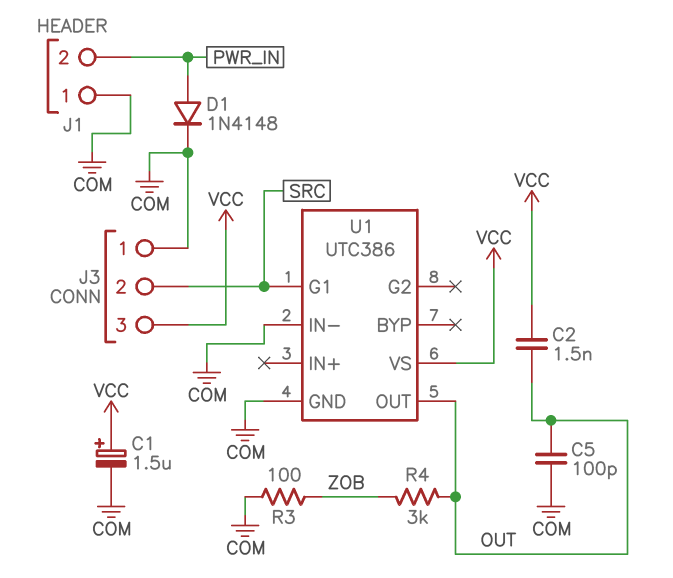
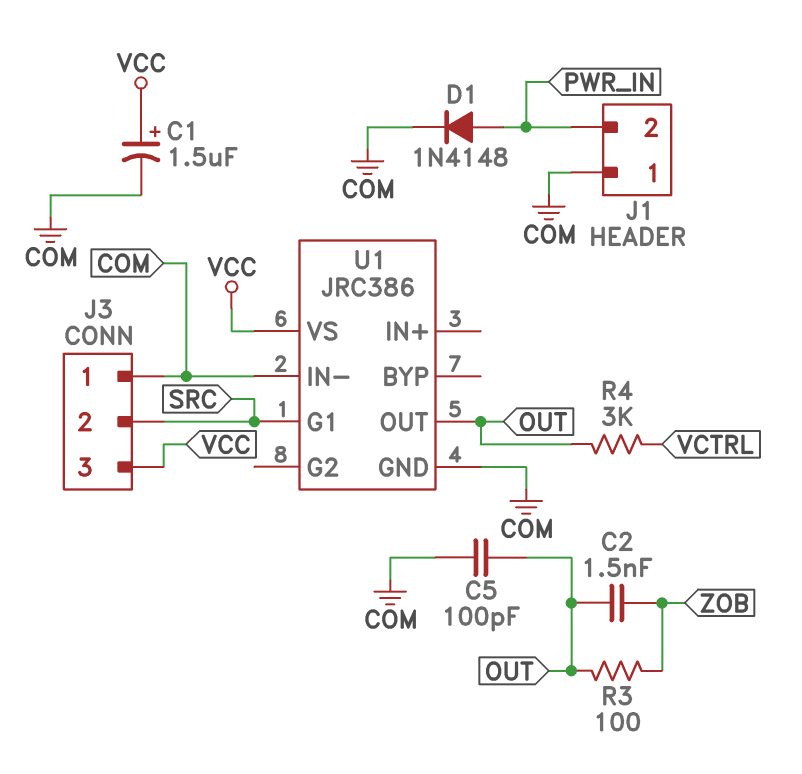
C2: 1.5nF (OUT, VCC) -> 1.5nF (OUT, ZOB)
R3: 100 (COM, ZOB) -> 100 (OUT, ZOB)
R4: 3k (OUT, ZOB) -> 3k (OUT, VCTRL)
U1: UTC386 -> JRC386

